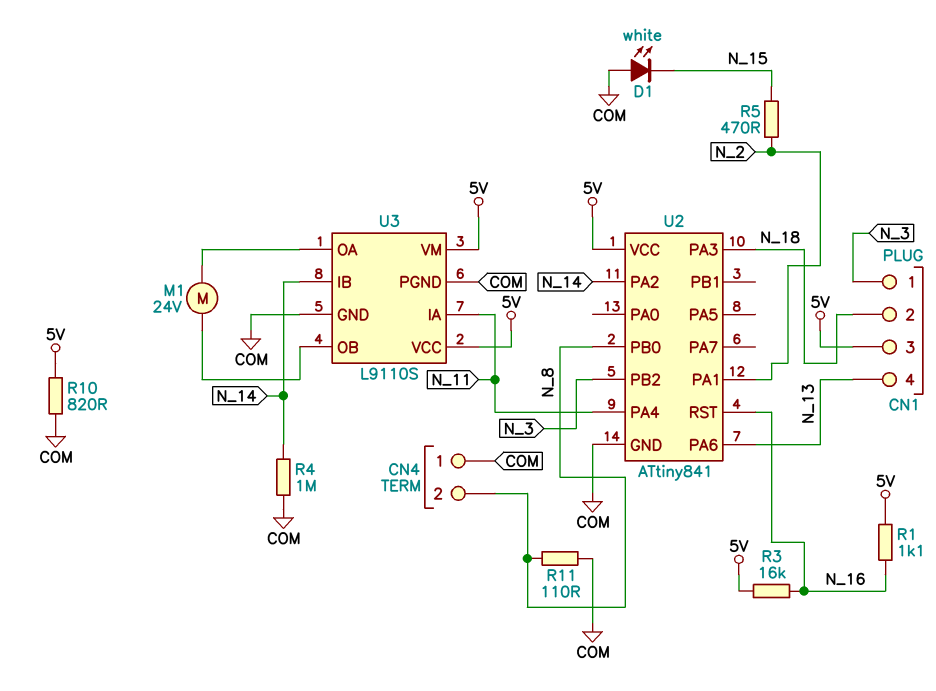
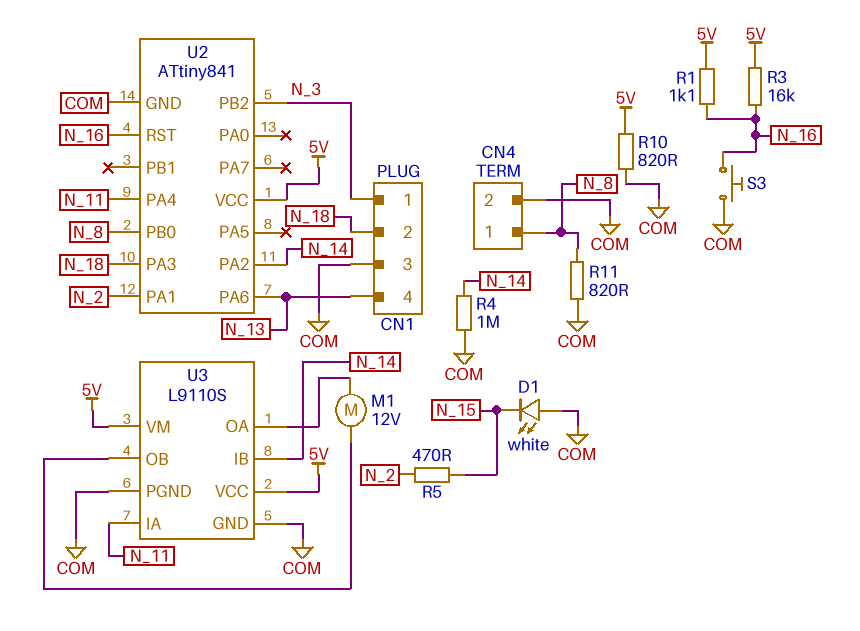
CN1 pin 3: 5V -> COM
CN4 pin 1: COM -> N_8
CN4 pin 2: N_8 -> COM
M1: motor 24V (U3/OA, U3/OB) -> motor 12V (U3/OA, U3/OB)
R11: 110 (COM, N_8) -> 820 (COM, N_8)
S3: none -> button (COM, N_16)

